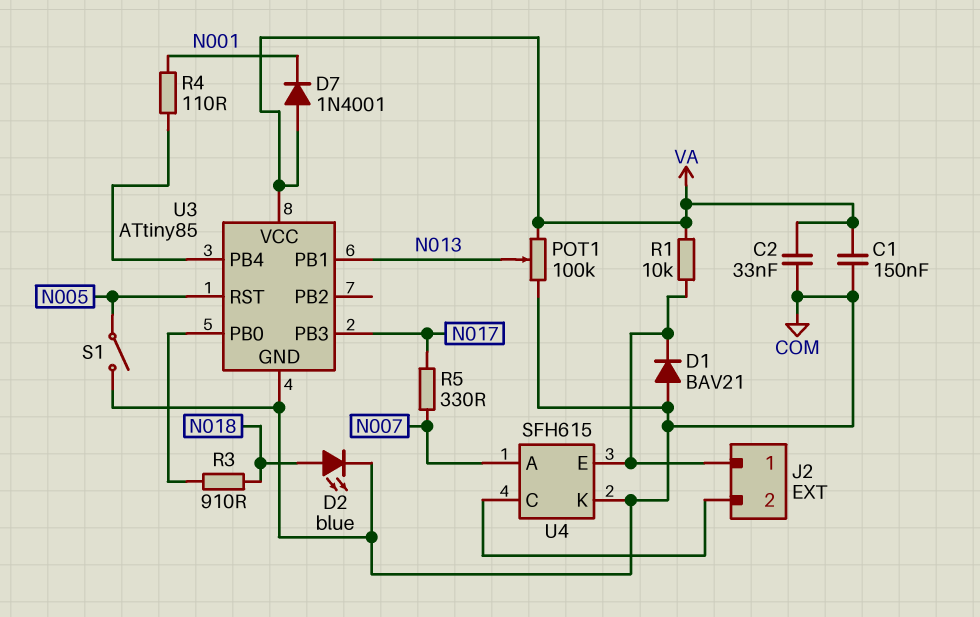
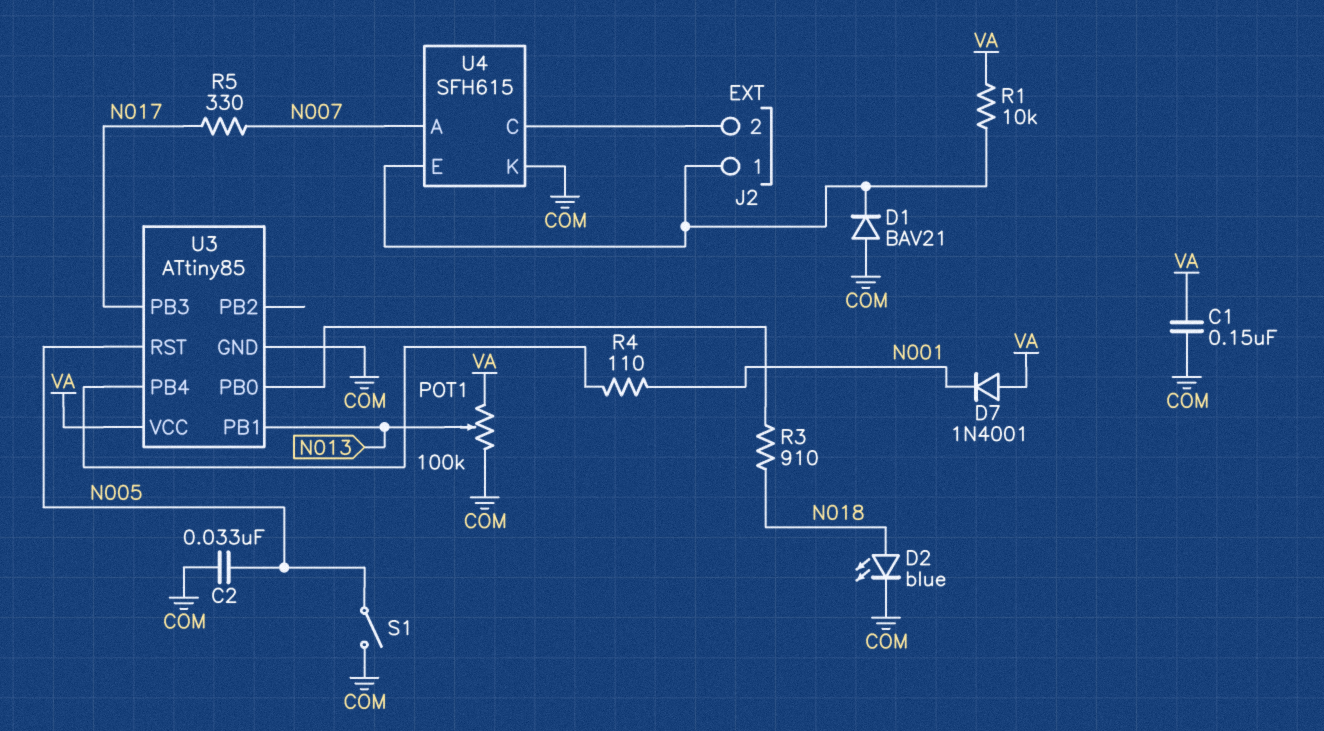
C2: 33nF (COM, VA) -> 33nF (COM, N005)

